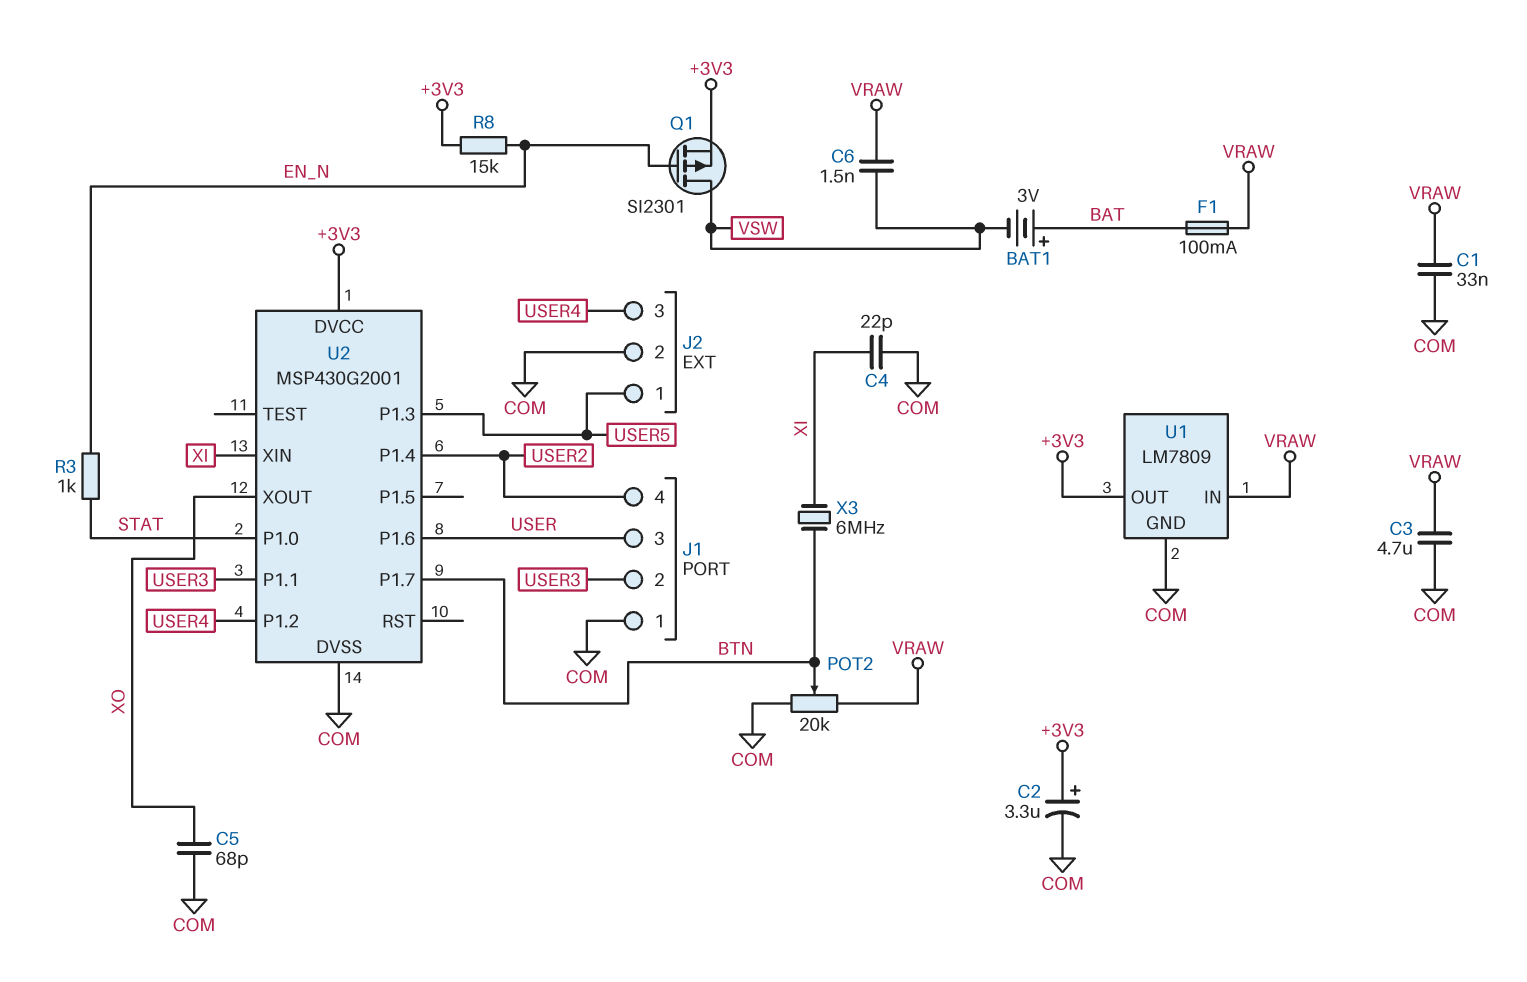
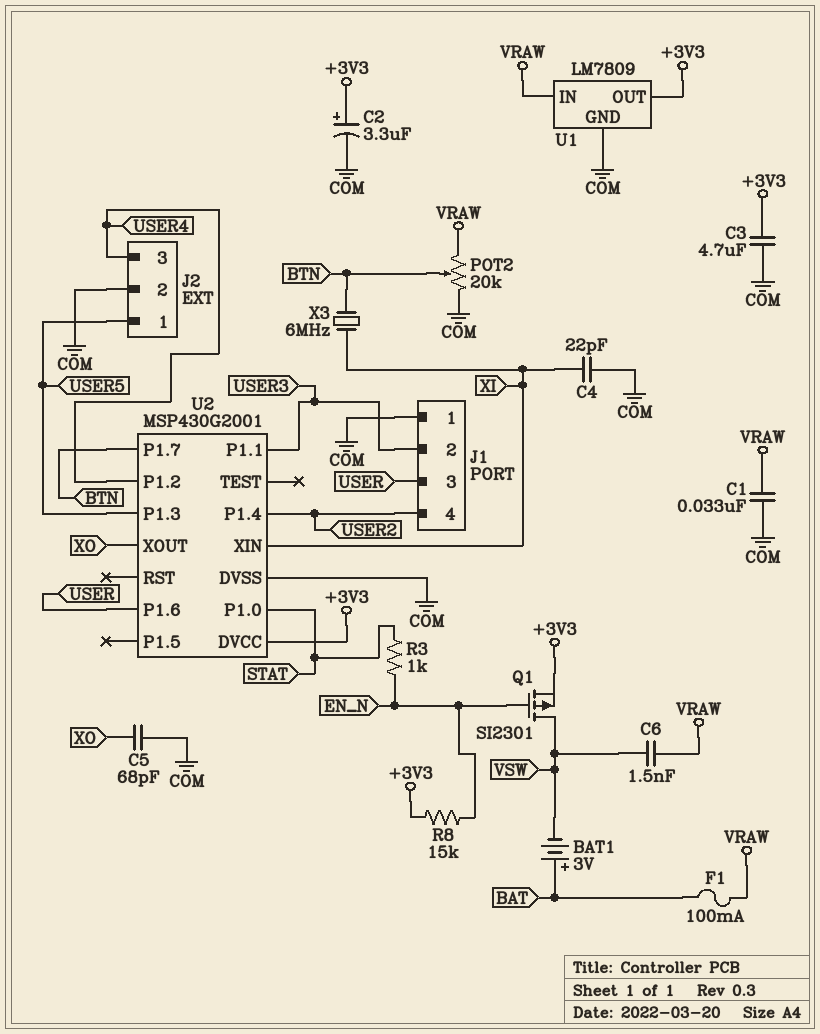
C3: 4.7uF (COM, VRAW) -> 4.7uF (+3V3, COM)

